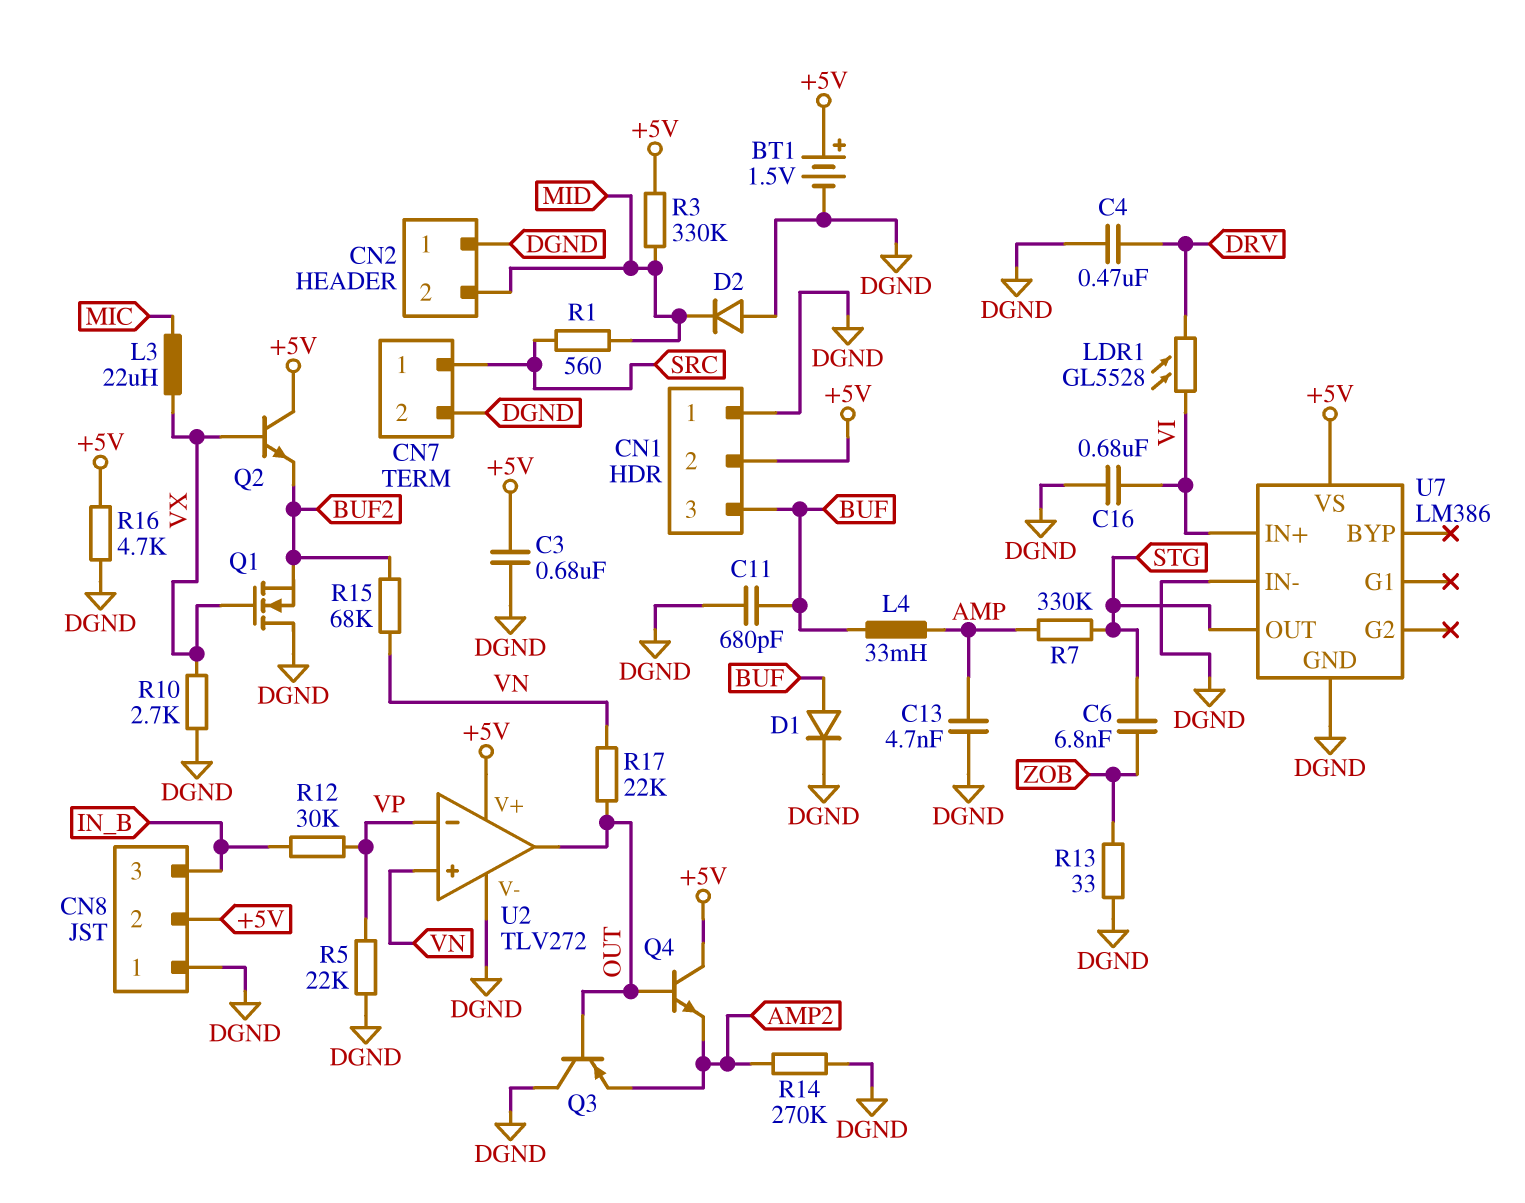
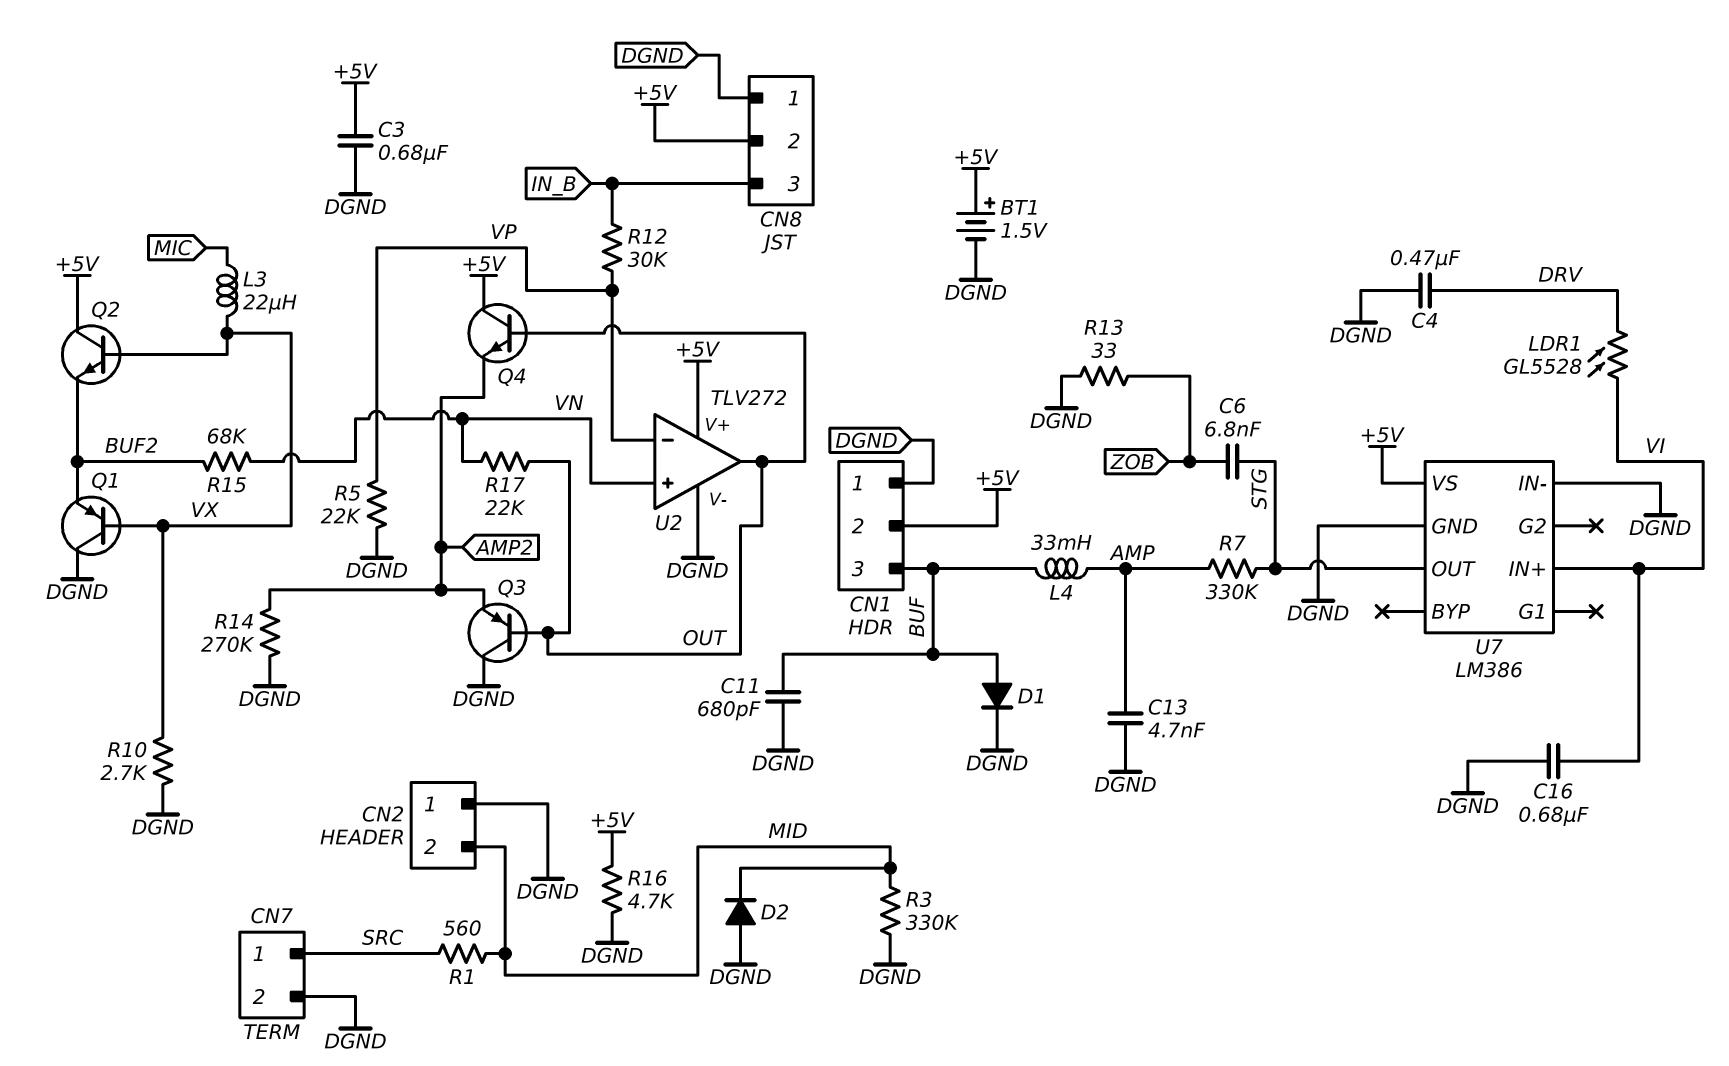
Q1: NMOS (G VX, D DGND, S BUF2) -> PNP (B VX, C DGND, E BUF2)
R3: 330k (+5V, MID) -> 330k (DGND, MID)

